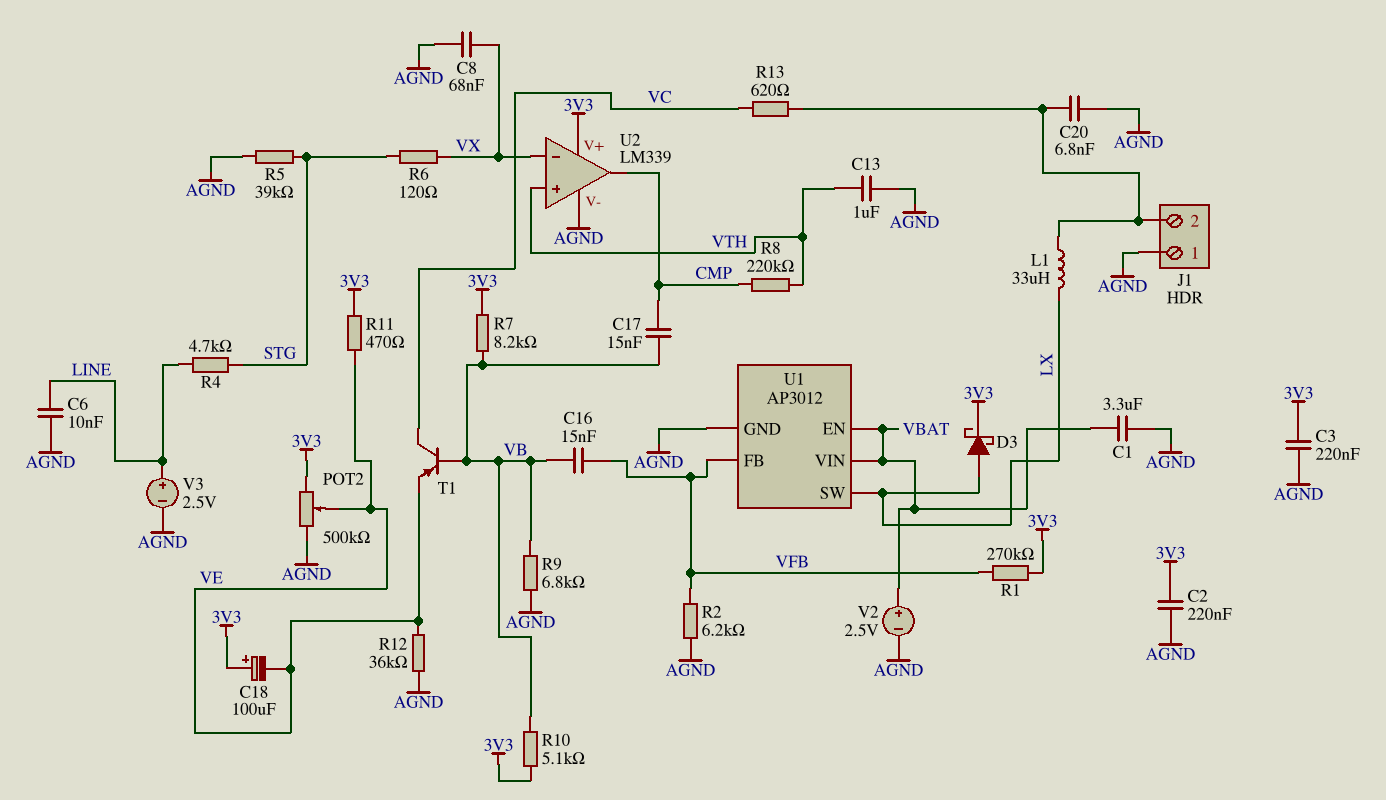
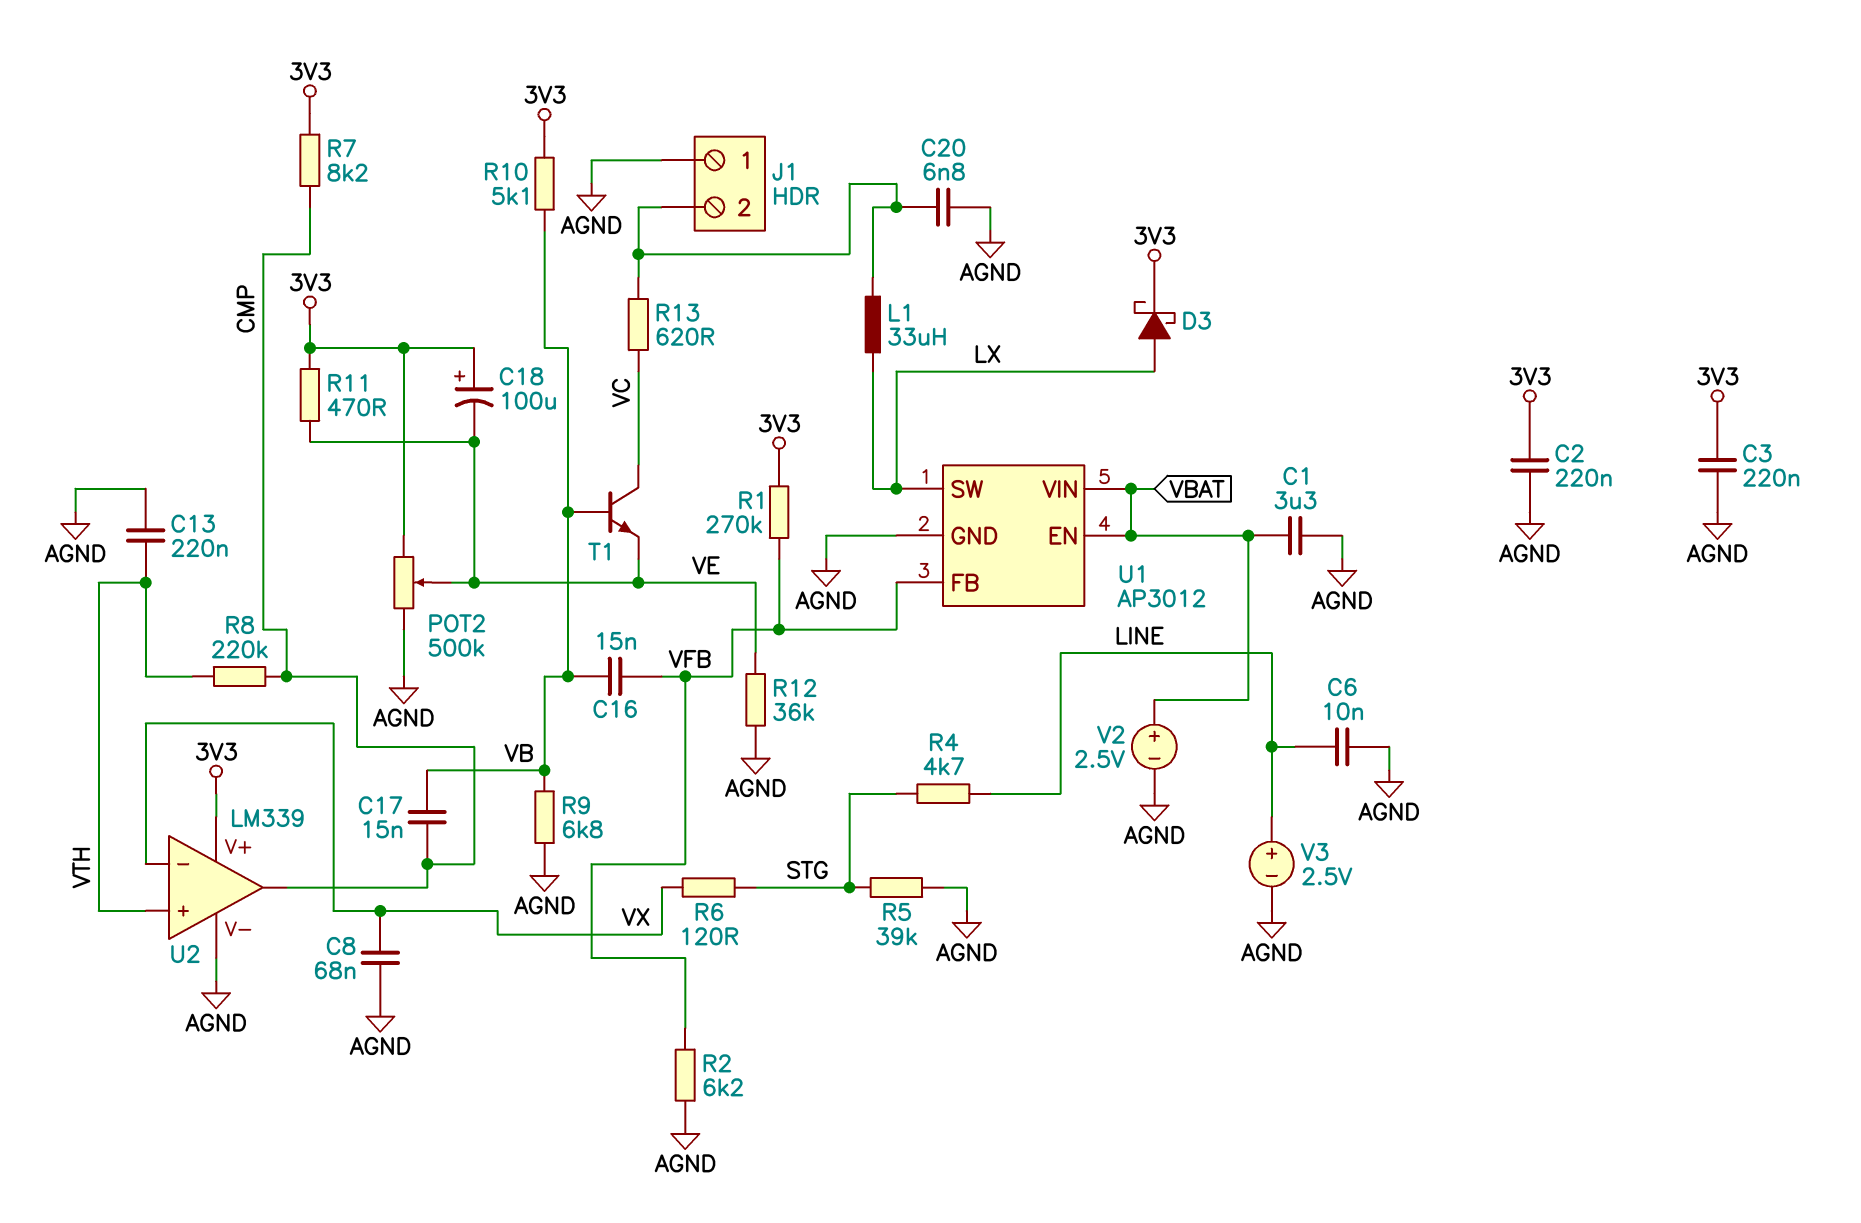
C13: 1uF (AGND, VTH) -> 220nF (AGND, VTH)
R7: 8.2k (3V3, VB) -> 8.2k (3V3, CMP)
T1: PNP (B VB, C VC, E VE) -> NPN (B VB, C VC, E VE)

